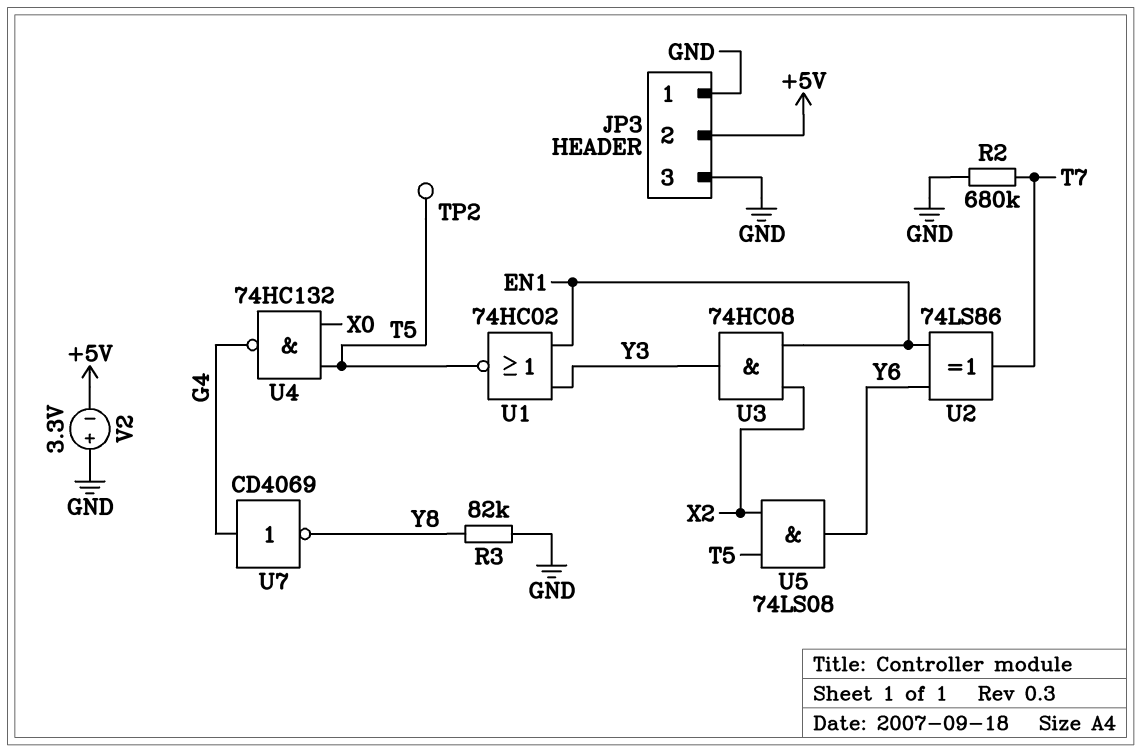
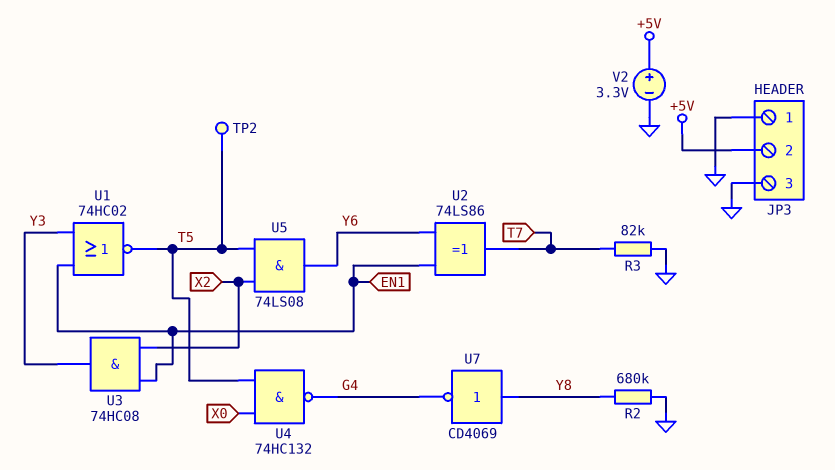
R2: 680k (GND, T7) -> 680k (GND, Y8)
R3: 82k (GND, Y8) -> 82k (GND, T7)
U7: NOT CD4069 (in G4, out Y8) -> NOT CD4069 (in Y8, out G4)
V2: 3.3V (plus GND, minus +5V) -> 3.3V (plus +5V, minus GND)

